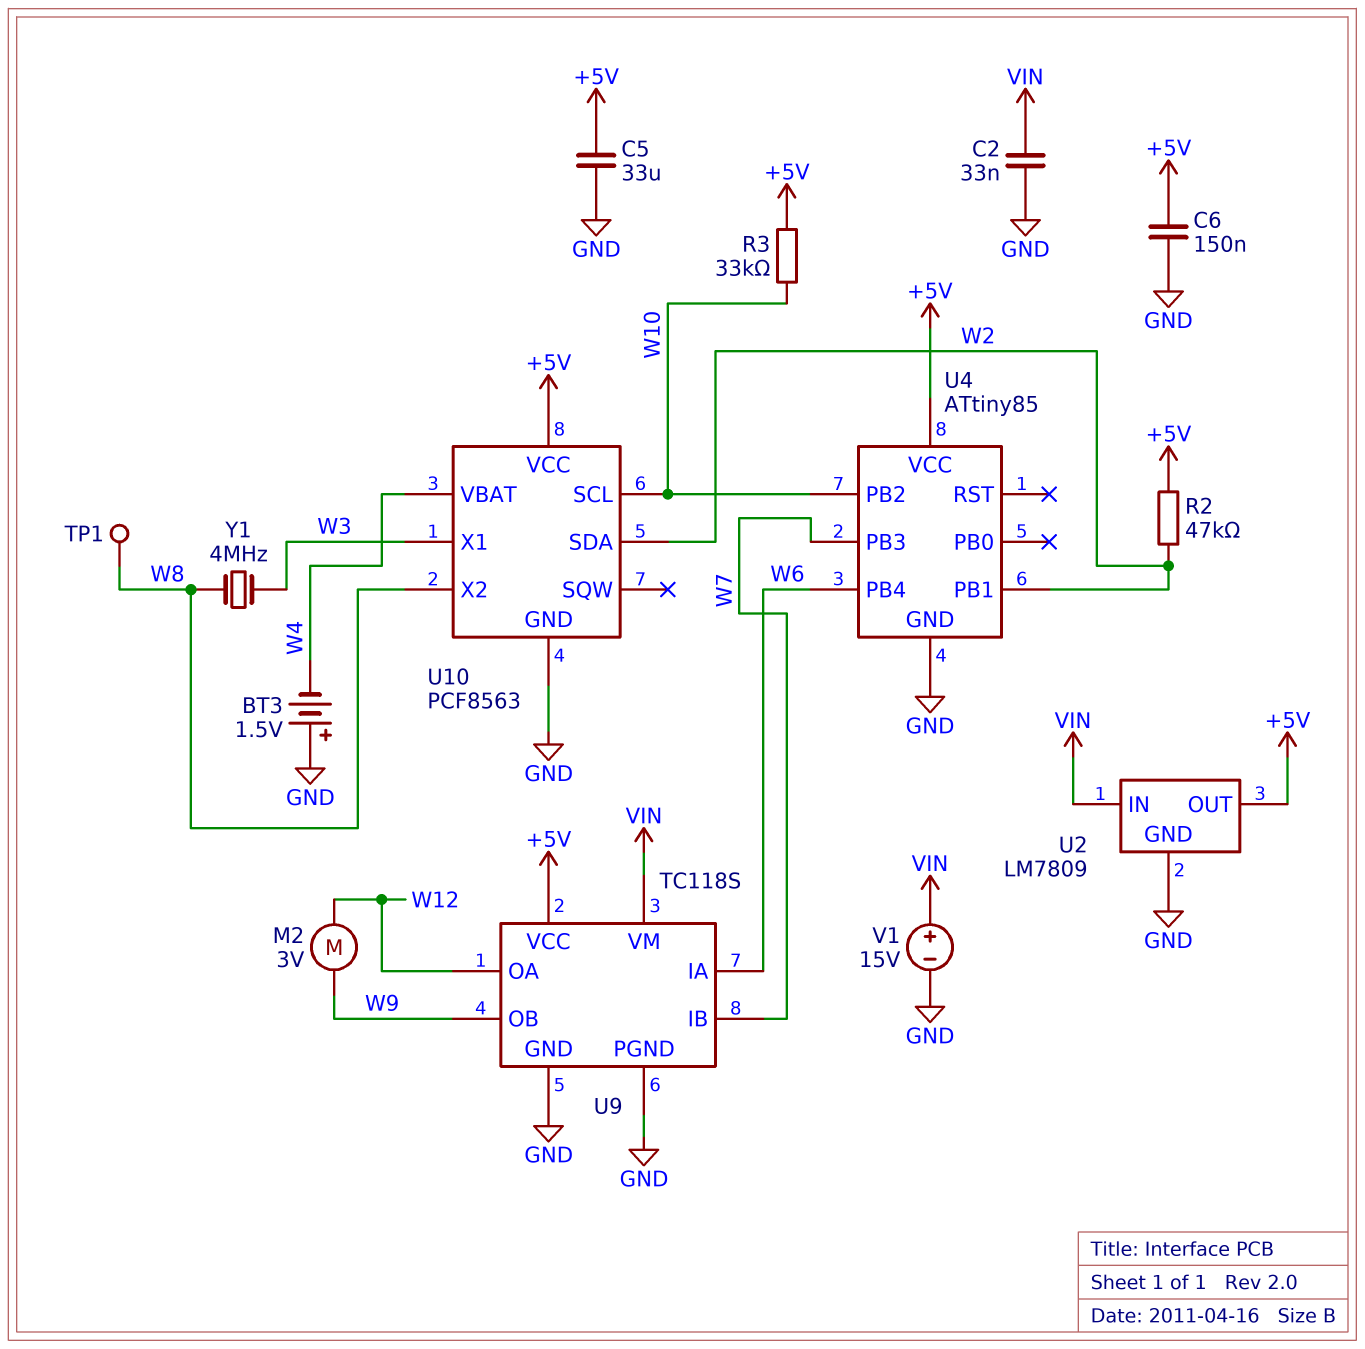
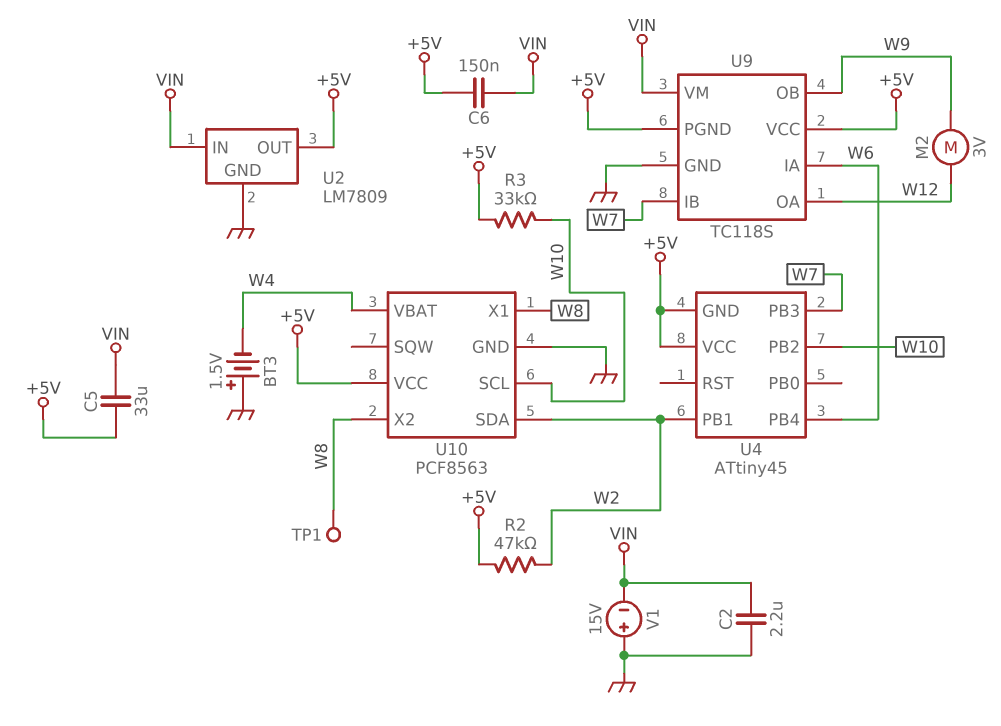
C2: 33nF (GND, VIN) -> 2.2uF (GND, VIN)
C5: 33uF (+5V, GND) -> 33uF (+5V, VIN)
C6: 150nF (+5V, GND) -> 150nF (+5V, VIN)
U4: ATtiny85 -> ATtiny45
U4 pin GND: GND -> +5V
U9 pin PGND: GND -> +5V
U10 pin X1: W3 -> W8
V1: 15V (plus VIN, minus GND) -> 15V (plus GND, minus VIN)
Y1: 4MHz (W3, W8) -> none

